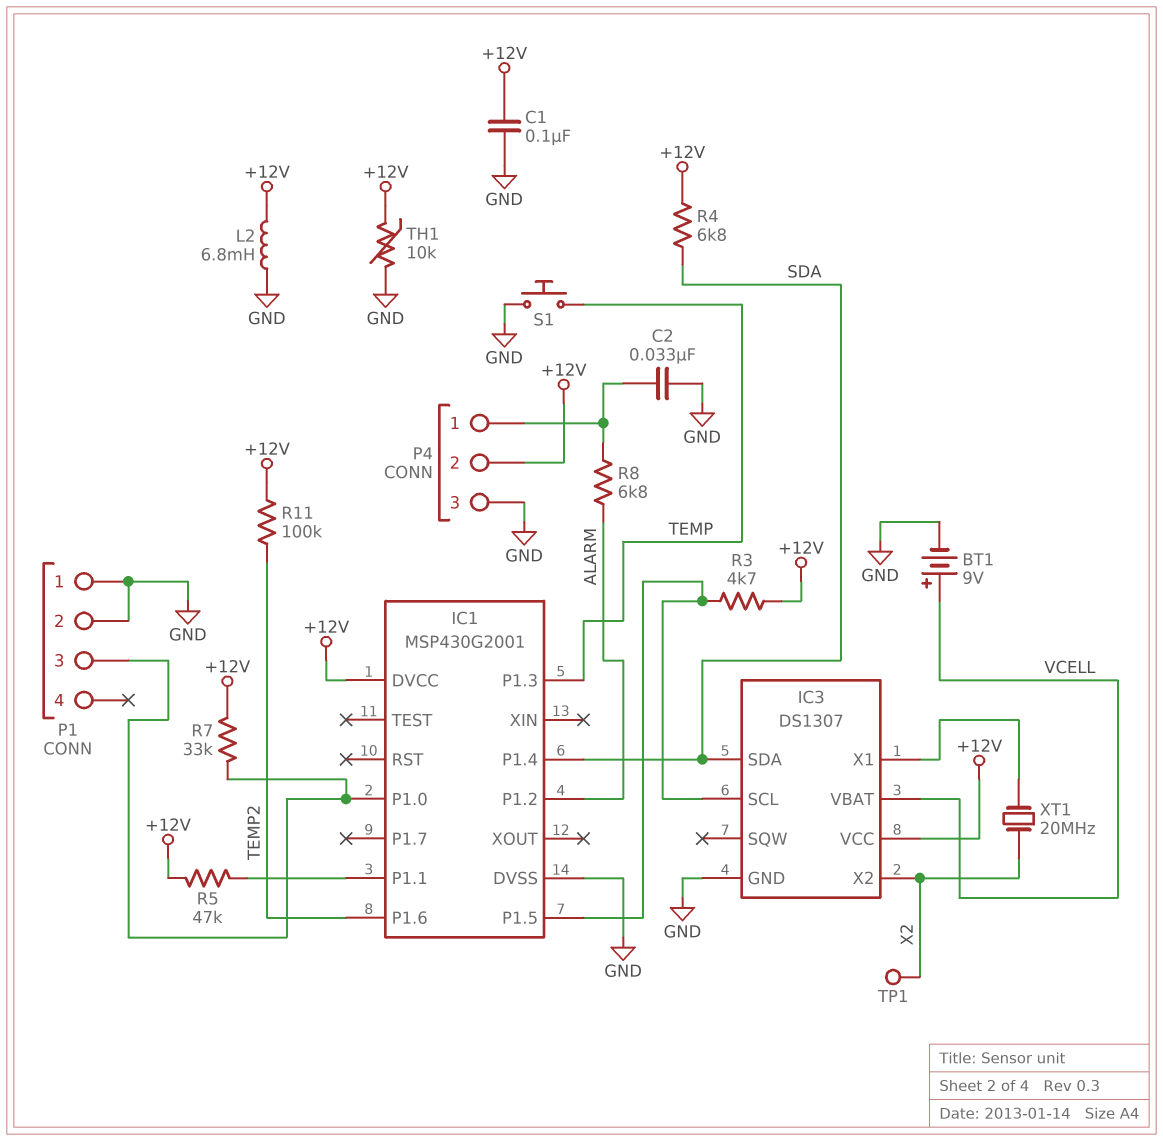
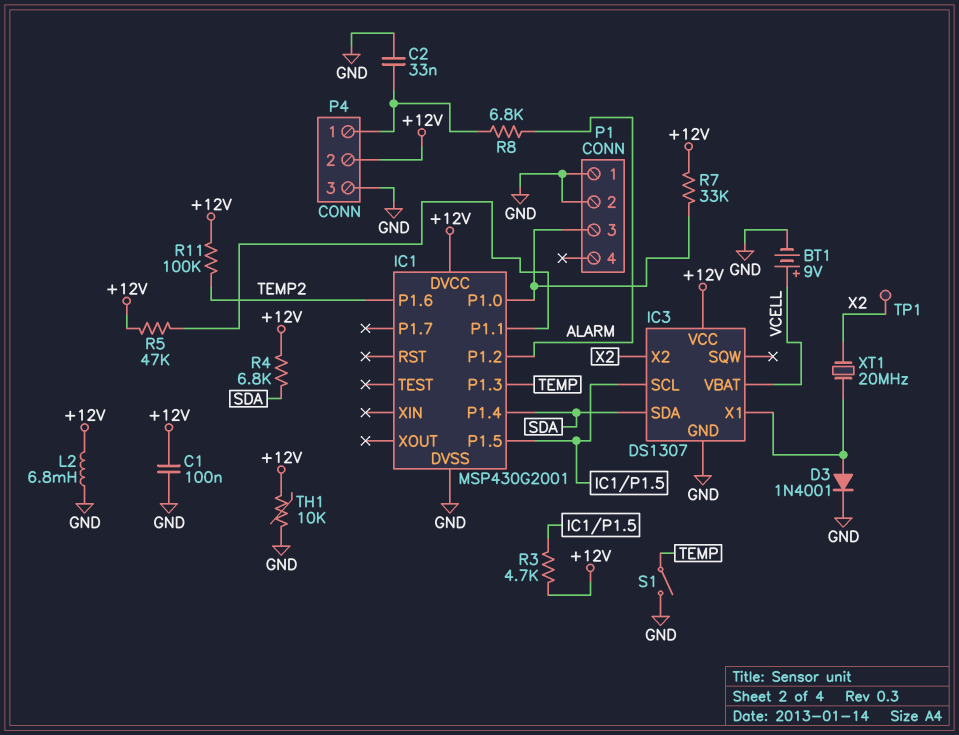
D3: none -> diode 1N4001 (A IC3/X1, K GND)
S1: button (GND, TEMP) -> switch (GND, TEMP)

